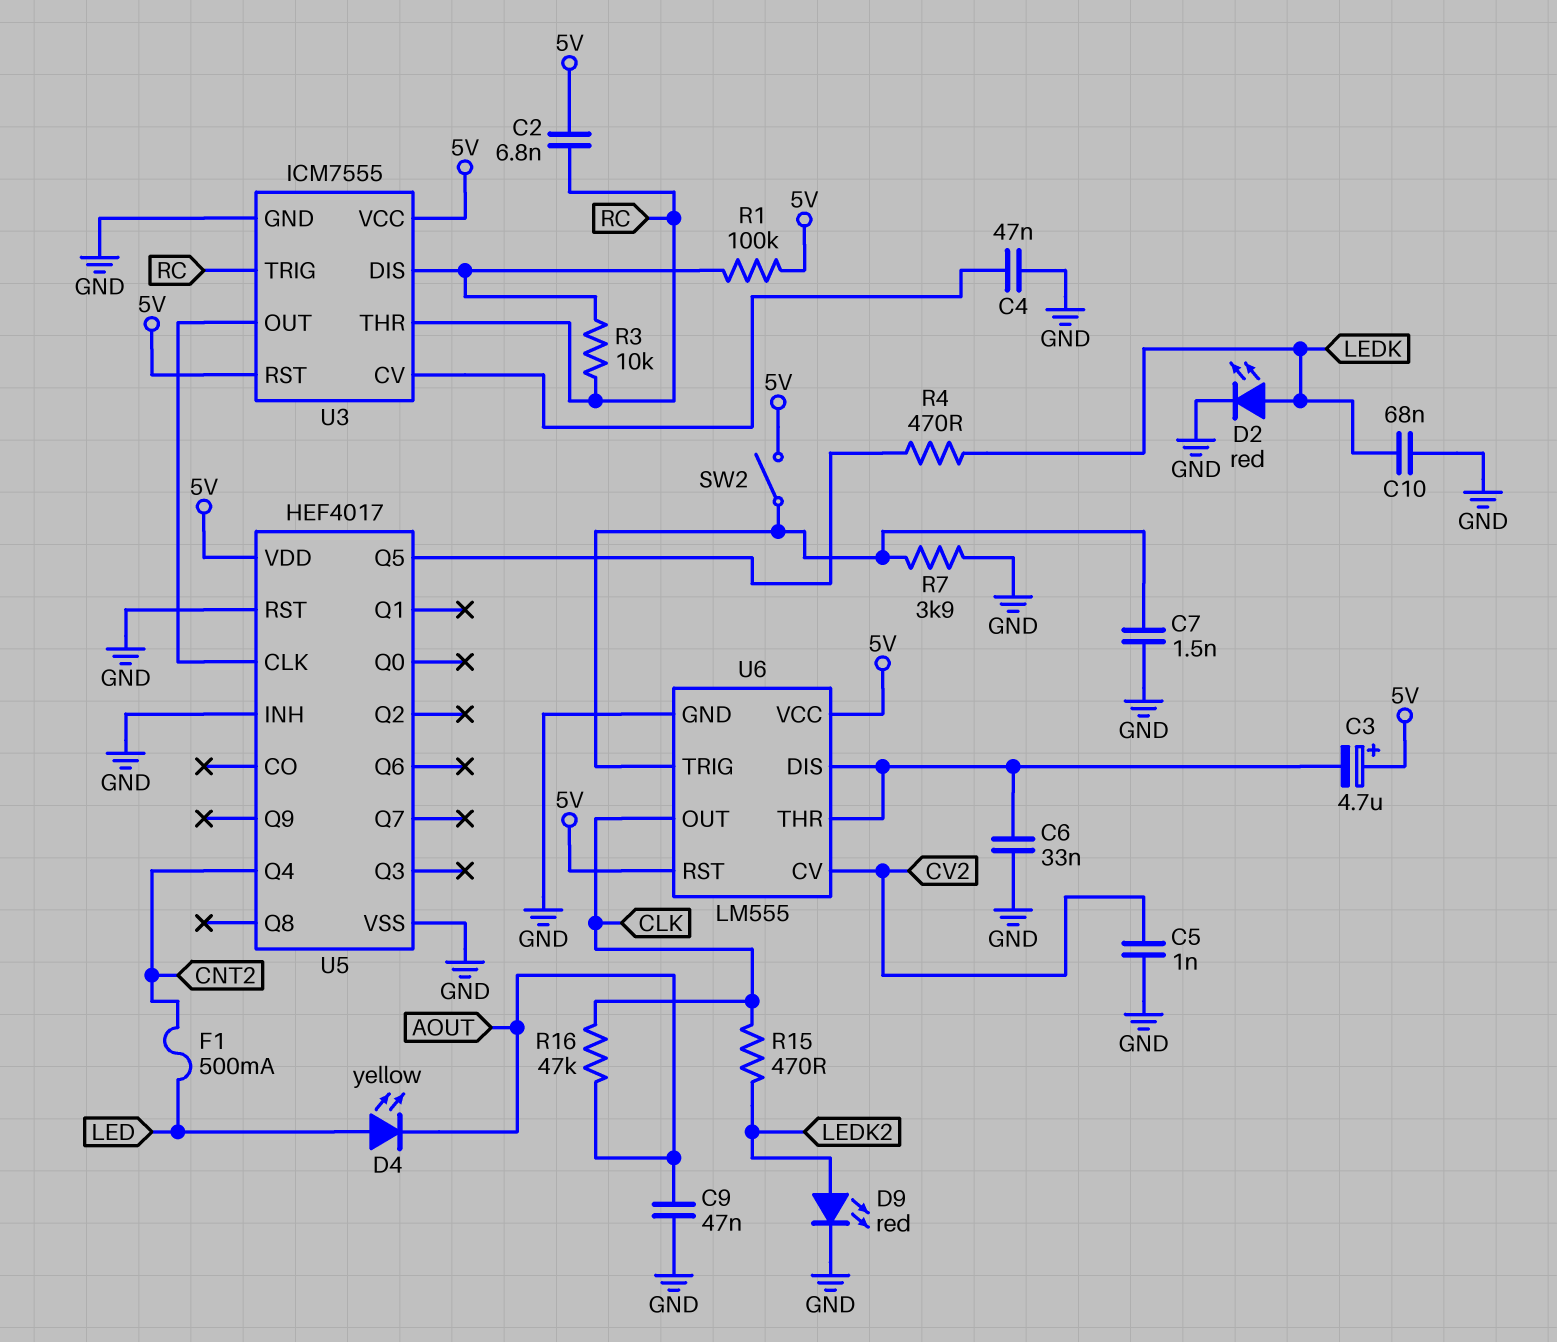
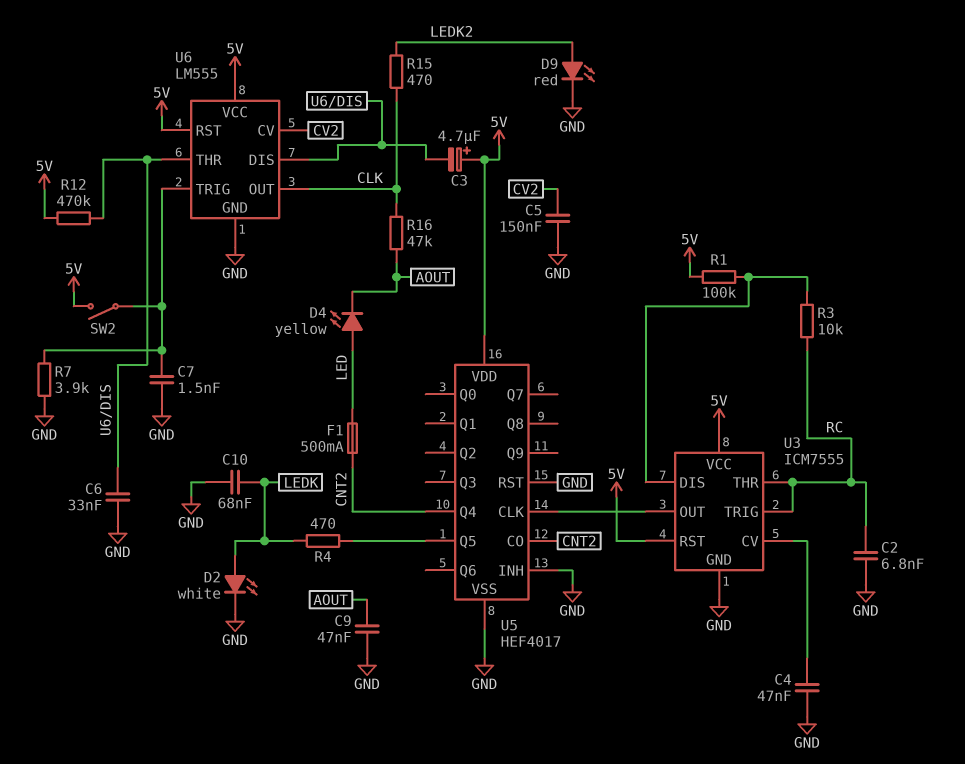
C2: 6.8nF (5V, RC) -> 6.8nF (GND, RC)
C5: 1nF (CV2, GND) -> 150nF (CV2, GND)
D2: LED red (A LEDK, K GND) -> LED white (A LEDK, K GND)
R12: none -> 470k (5V, U6/DIS)
U5 pin CO: none -> CNT2

